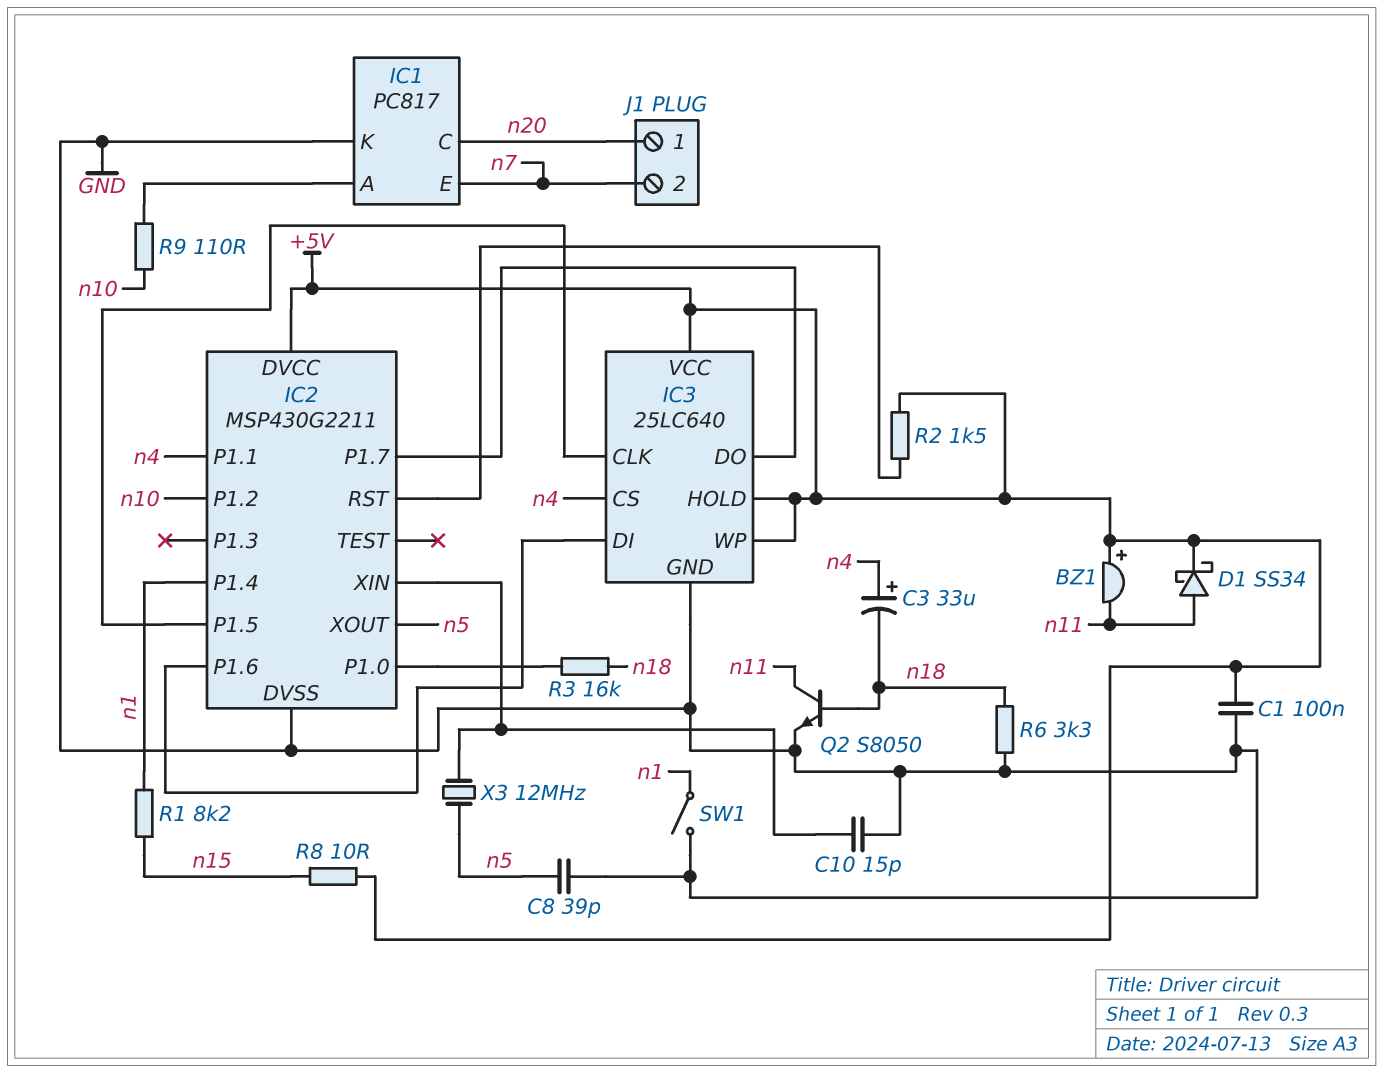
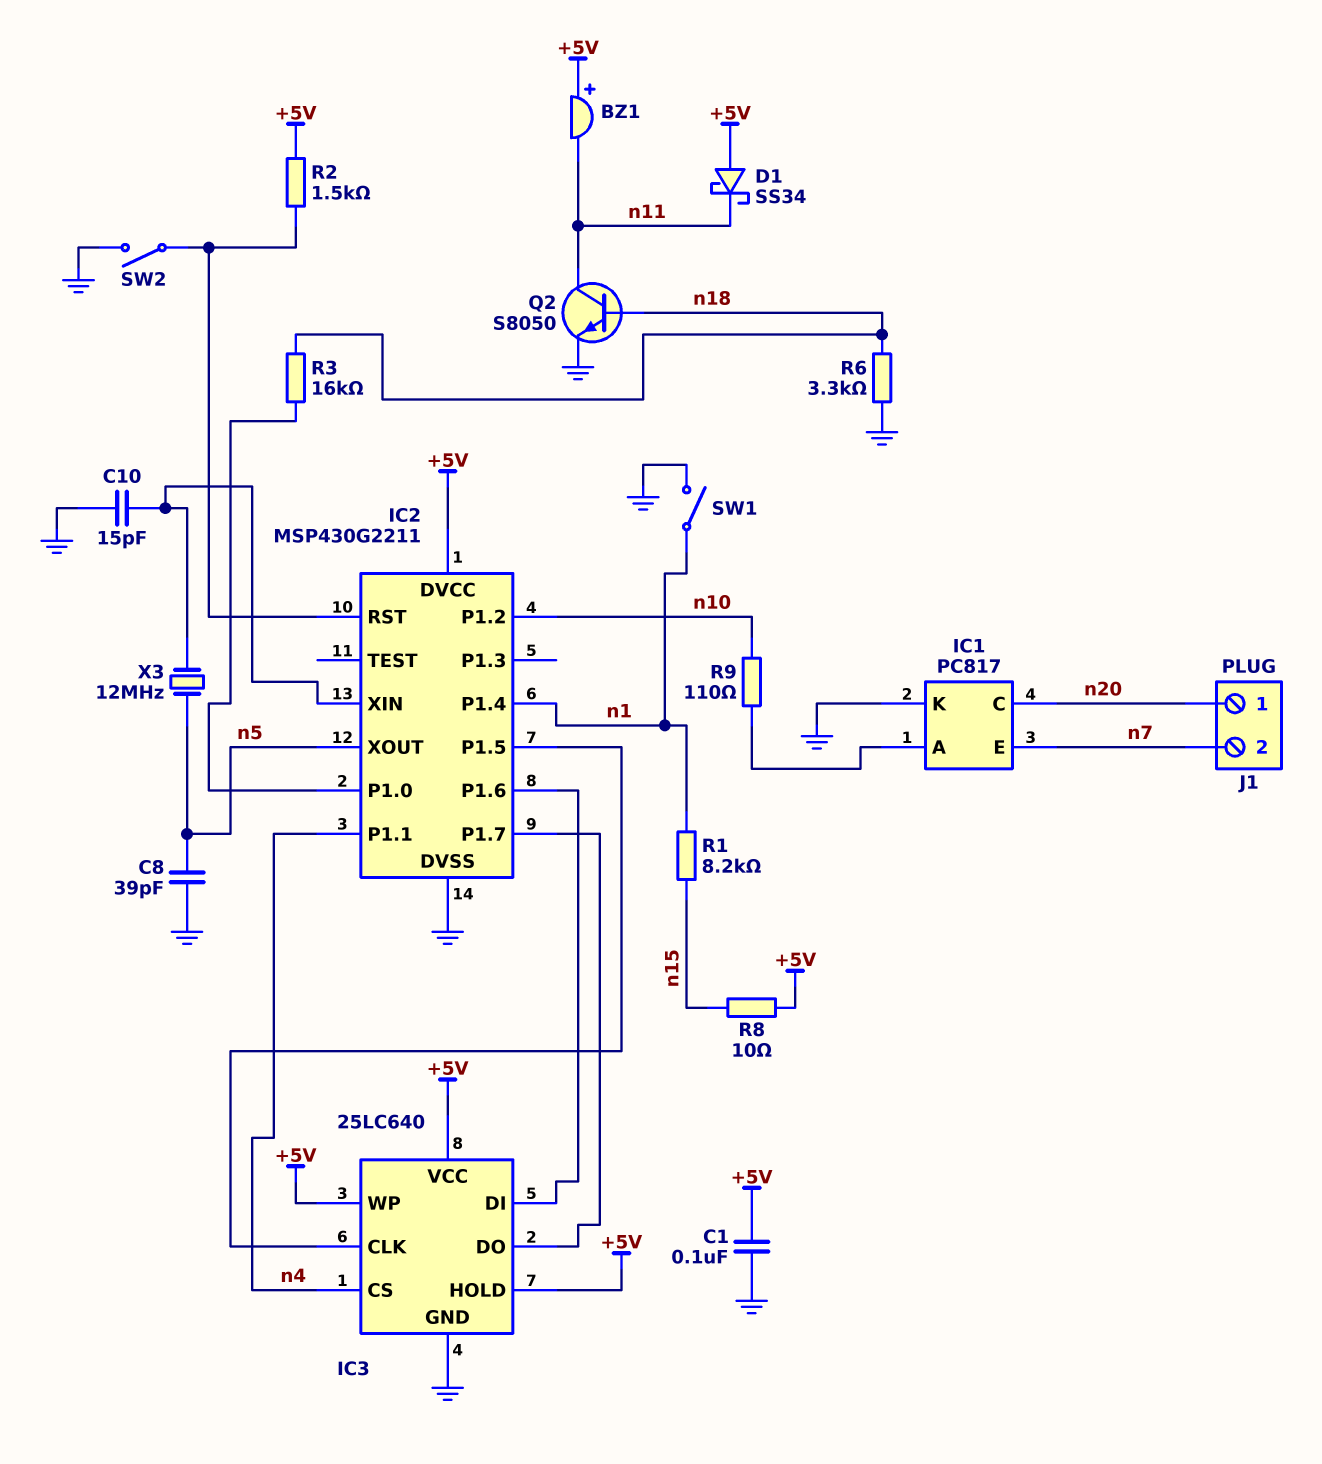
C3: 33uF (plus n4, minus n18) -> none
D1: schottky SS34 (A n11, K +5V) -> schottky SS34 (A +5V, K n11)
SW2: none -> switch (GND, IC2/RST)

